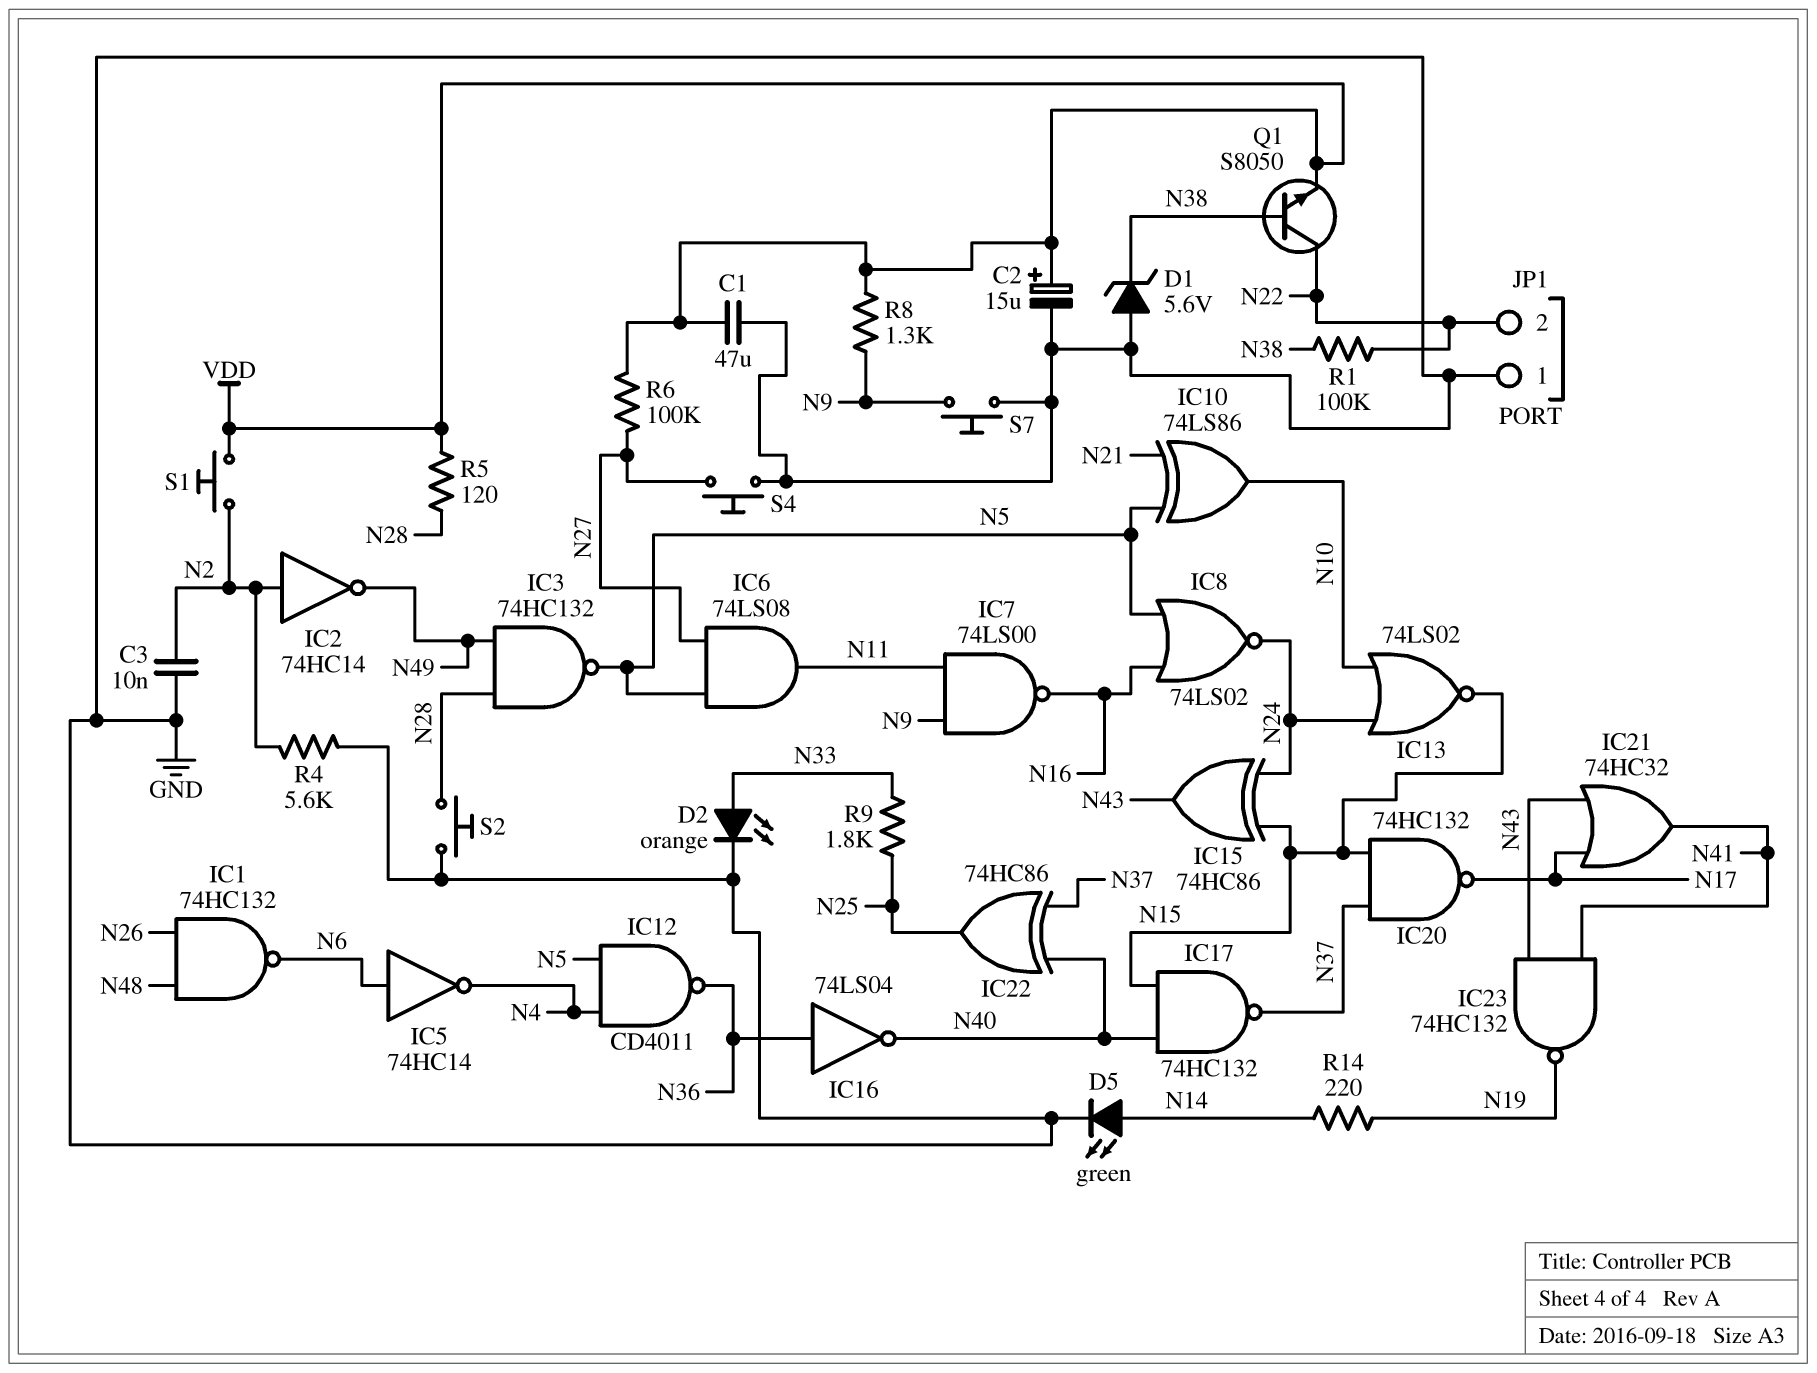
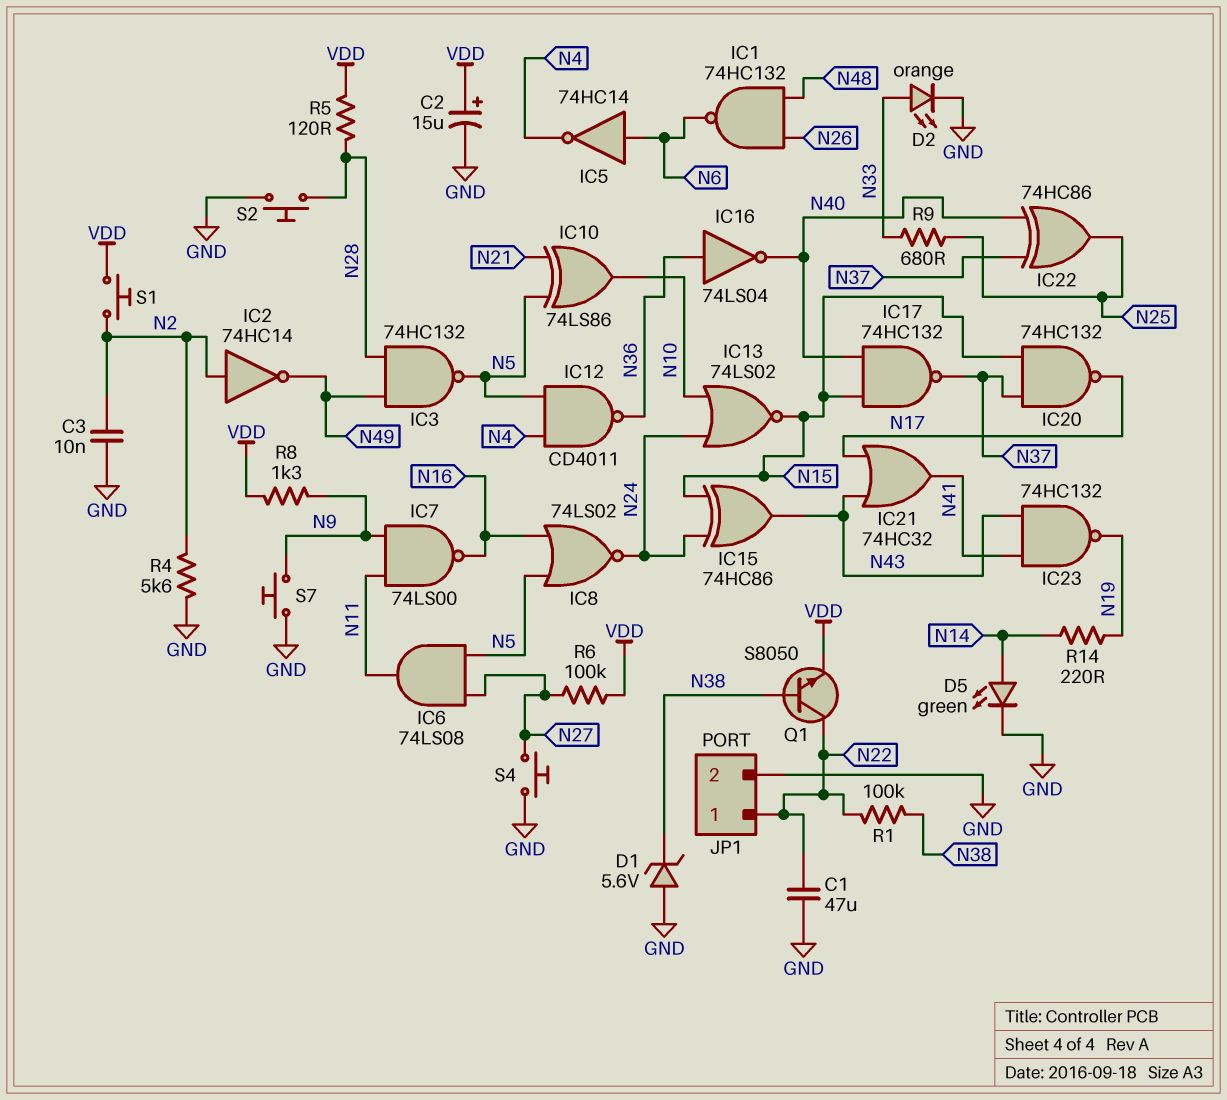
C1: 47uF (GND, VDD) -> 47uF (GND, N22)
JP1 pin 1: GND -> N22
JP1 pin 2: N22 -> GND
R9: 1.8k (N25, N33) -> 680 (N25, N33)

